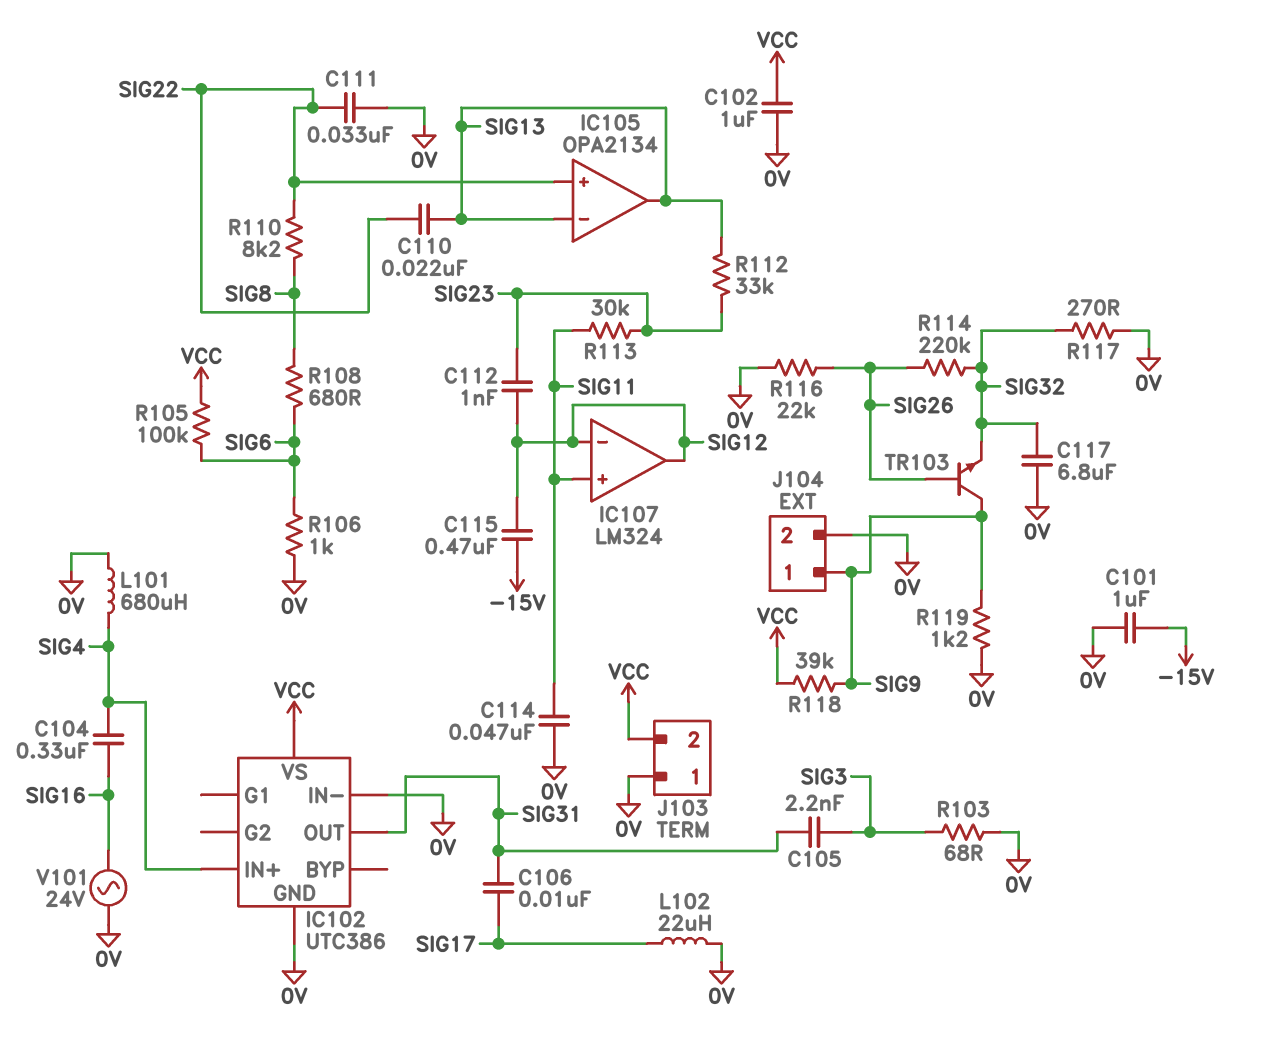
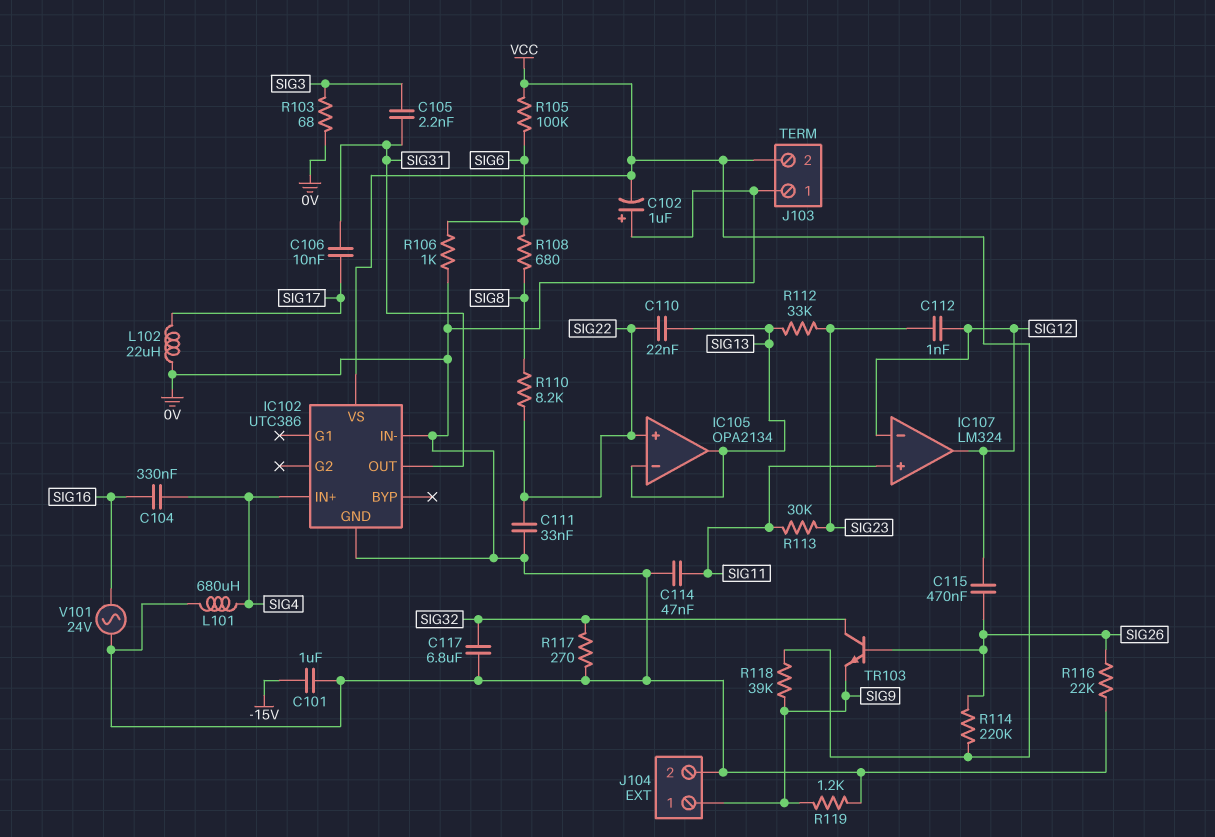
C102: 1uF (0V, VCC) -> 1uF (plus 0V, minus VCC)
C115: 470nF (-15V, SIG12) -> 470nF (SIG12, SIG26)
R114: 220k (SIG26, SIG32) -> 220k (SIG26, VCC)
TR103: NPN (B SIG26, C SIG9, E SIG32) -> NPN (B SIG26, C SIG32, E SIG9)

